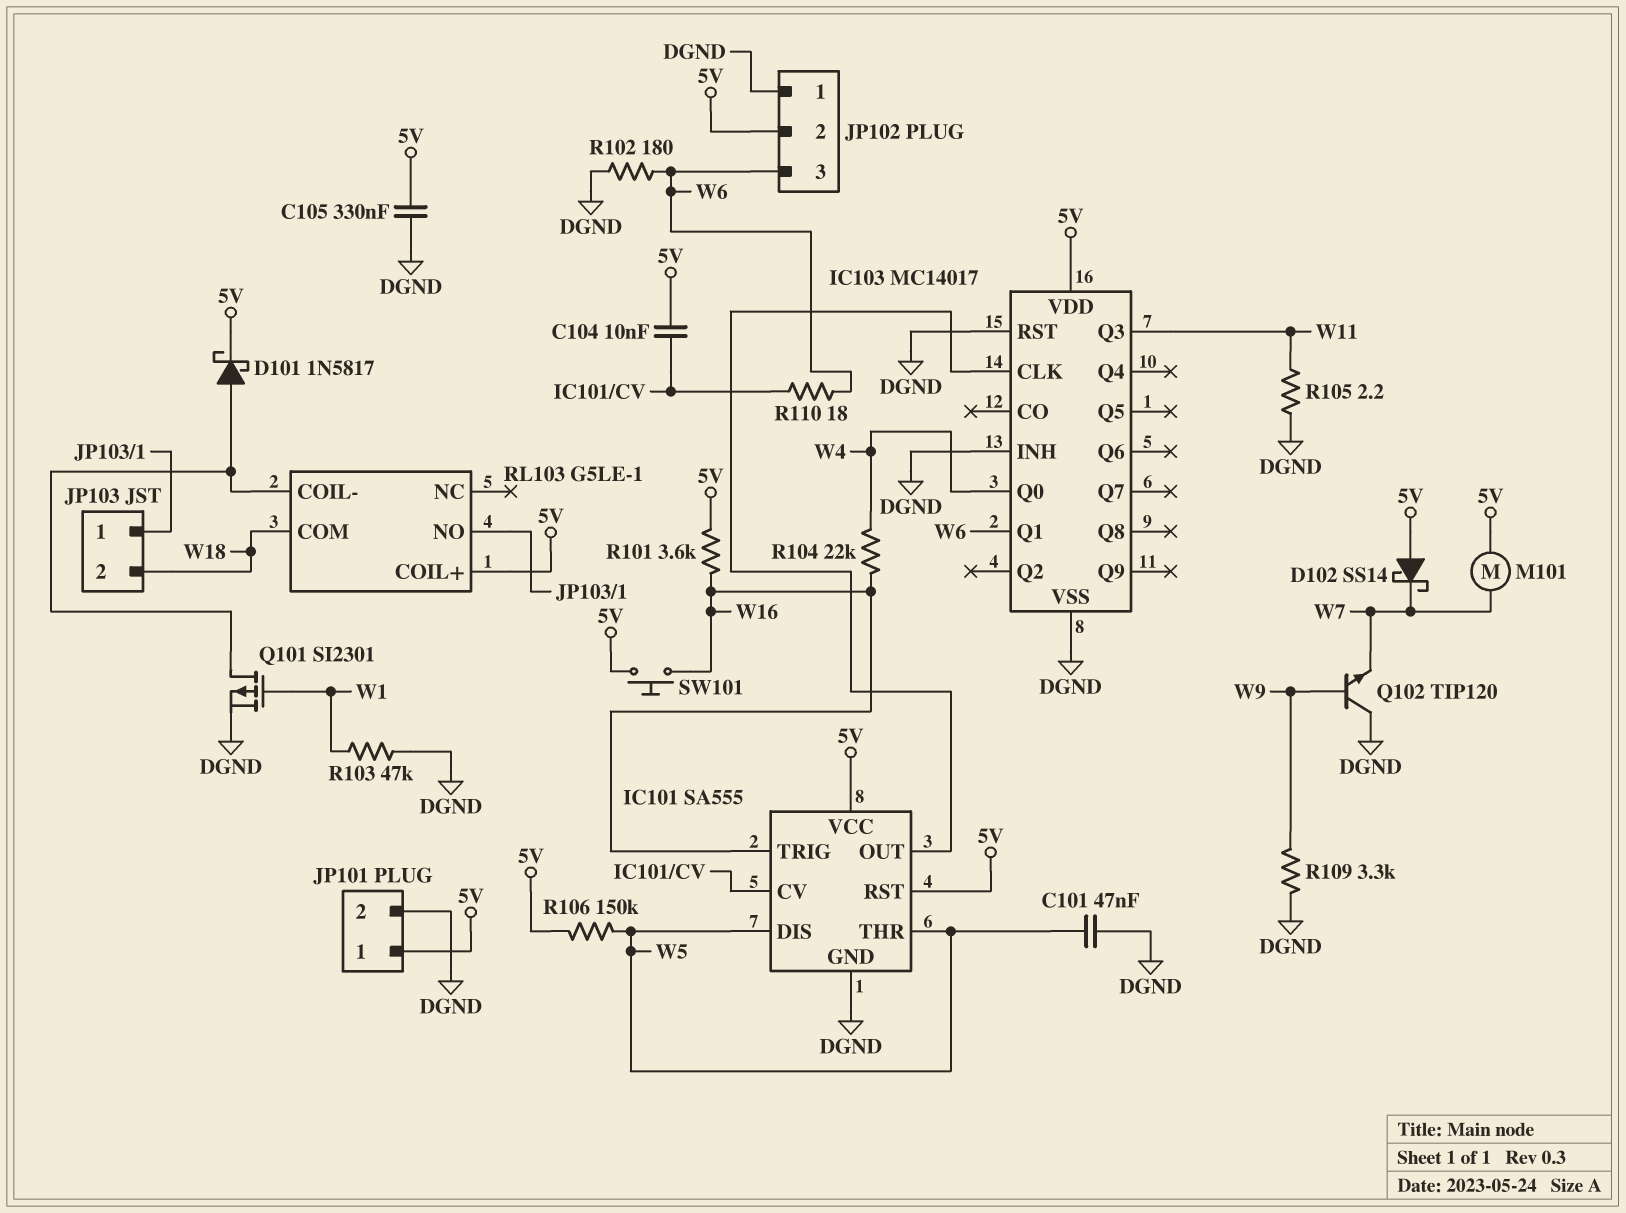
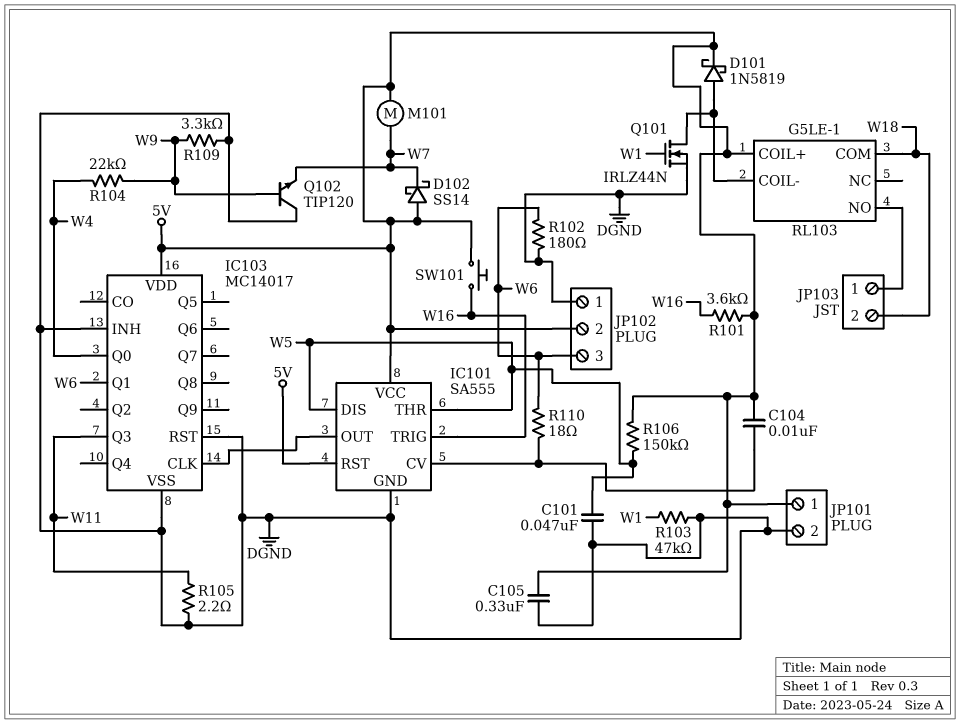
D101: schottky 1N5817 (A RL103/COIL-, K 5V) -> schottky 1N5819 (A RL103/COIL-, K 5V)
Q101: PMOS SI2301 (G W1, D RL103/COIL-, S DGND) -> NMOS IRLZ44N (G W1, D RL103/COIL-, S DGND)
R104: 22k (W4, W16) -> 22k (W4, W9)

